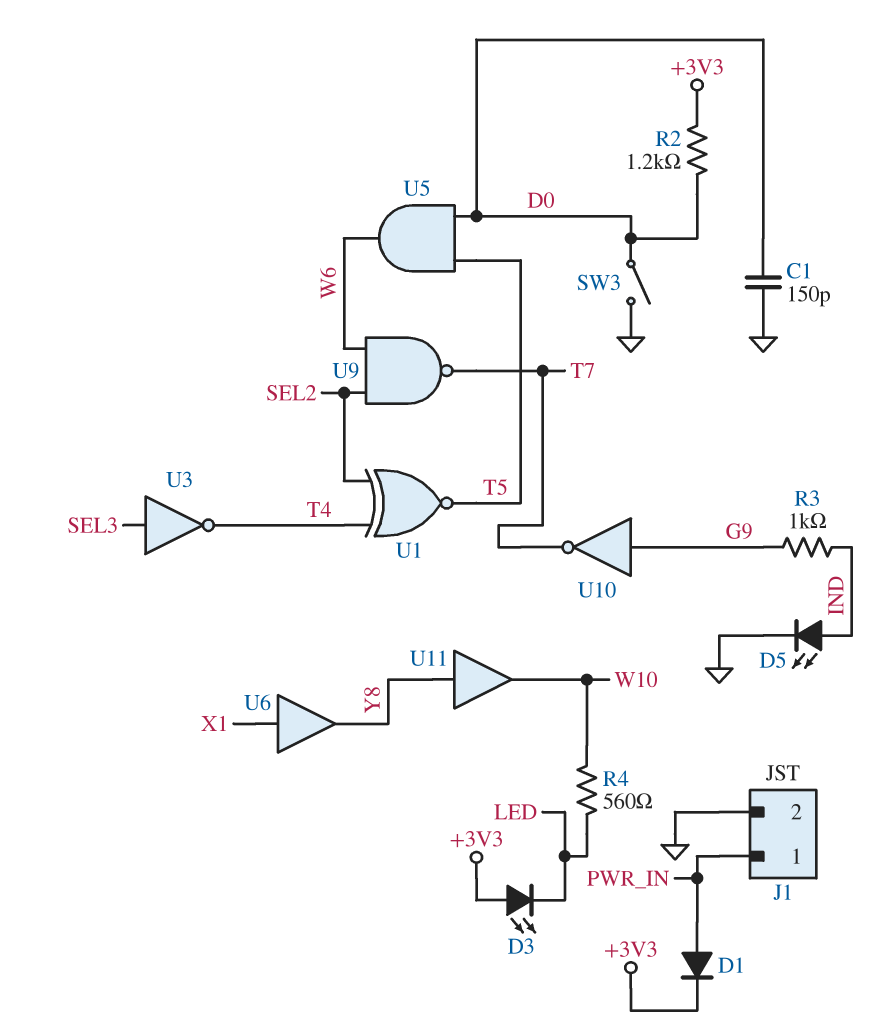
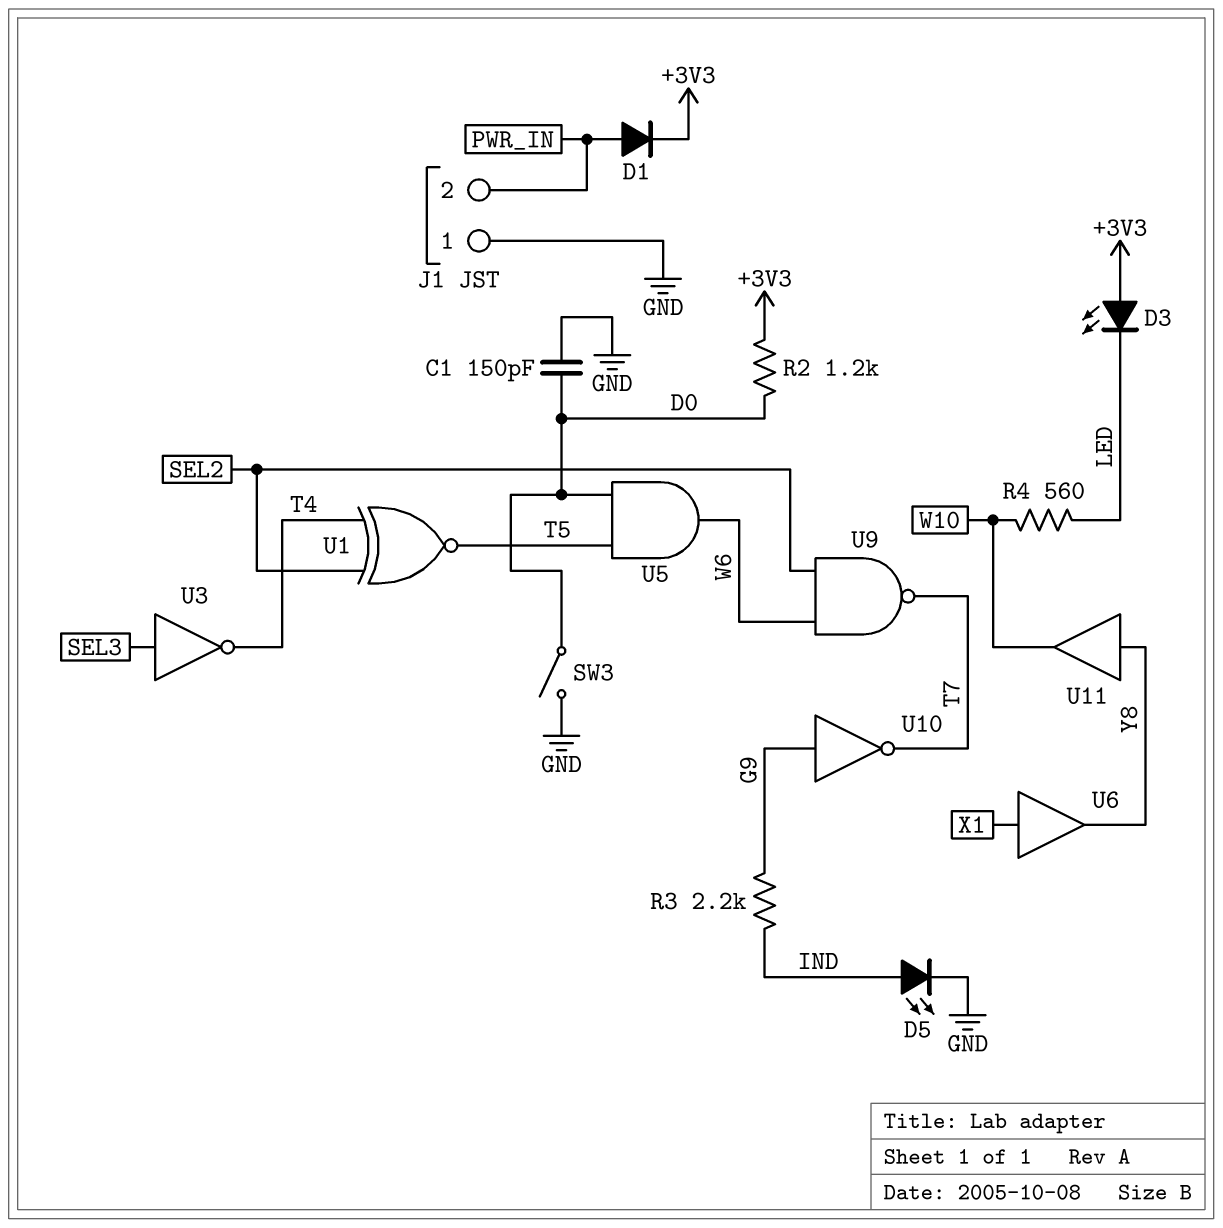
J1 pin 1: PWR_IN -> GND
J1 pin 2: GND -> PWR_IN
R3: 1k (G9, IND) -> 2.2k (G9, IND)

